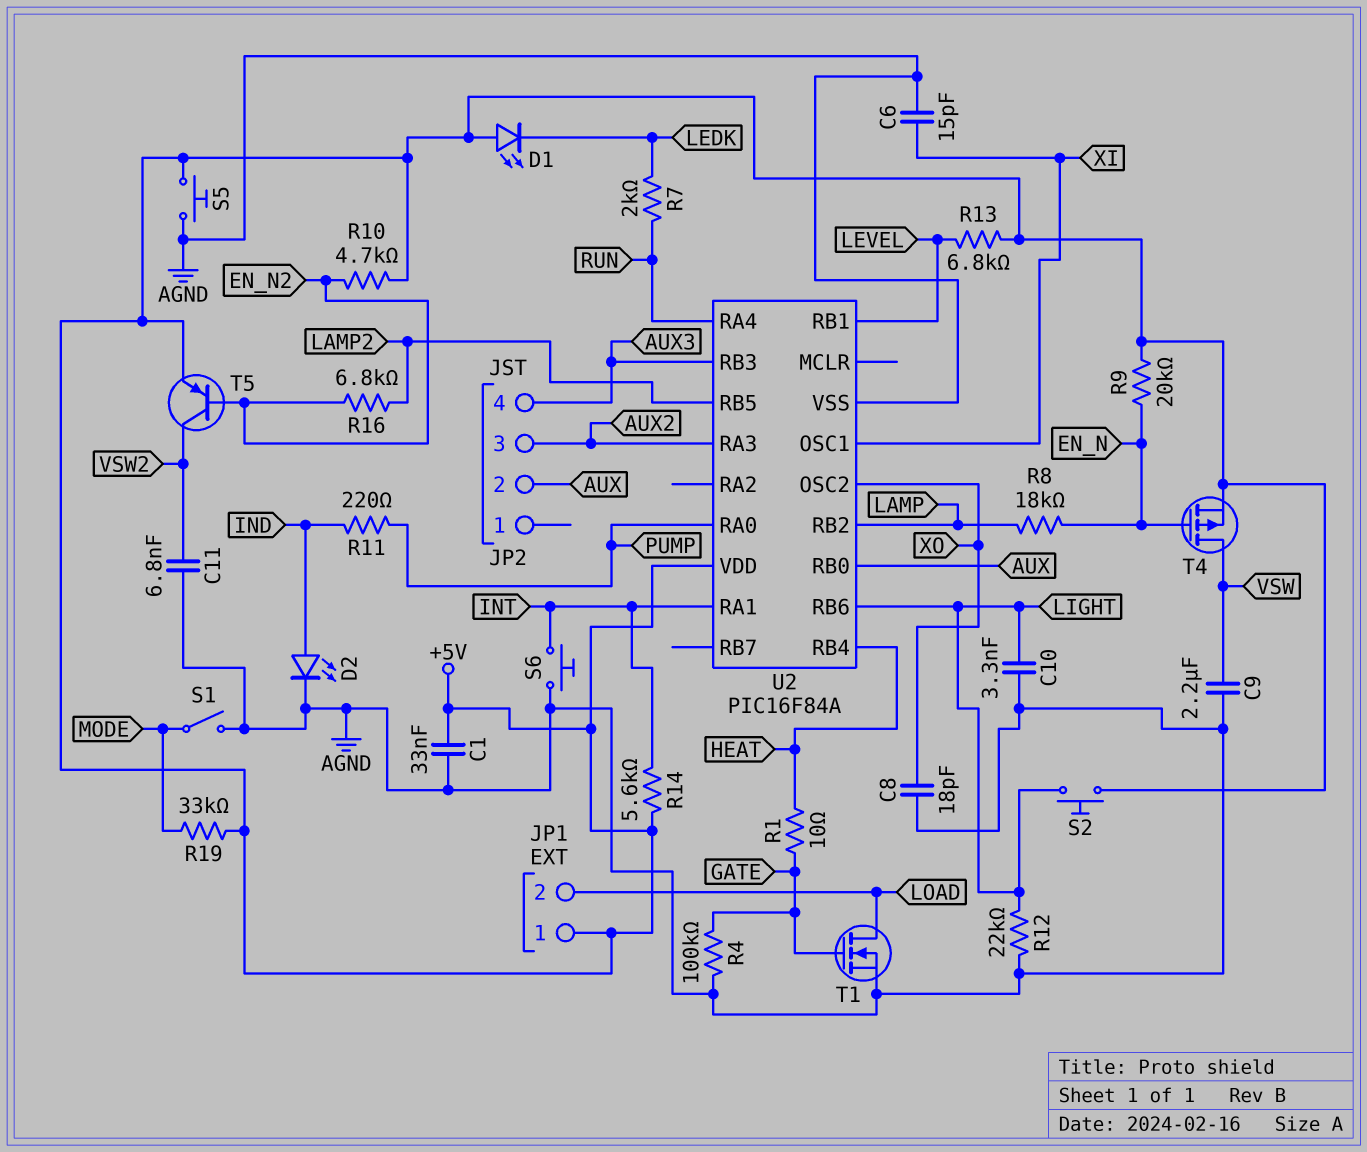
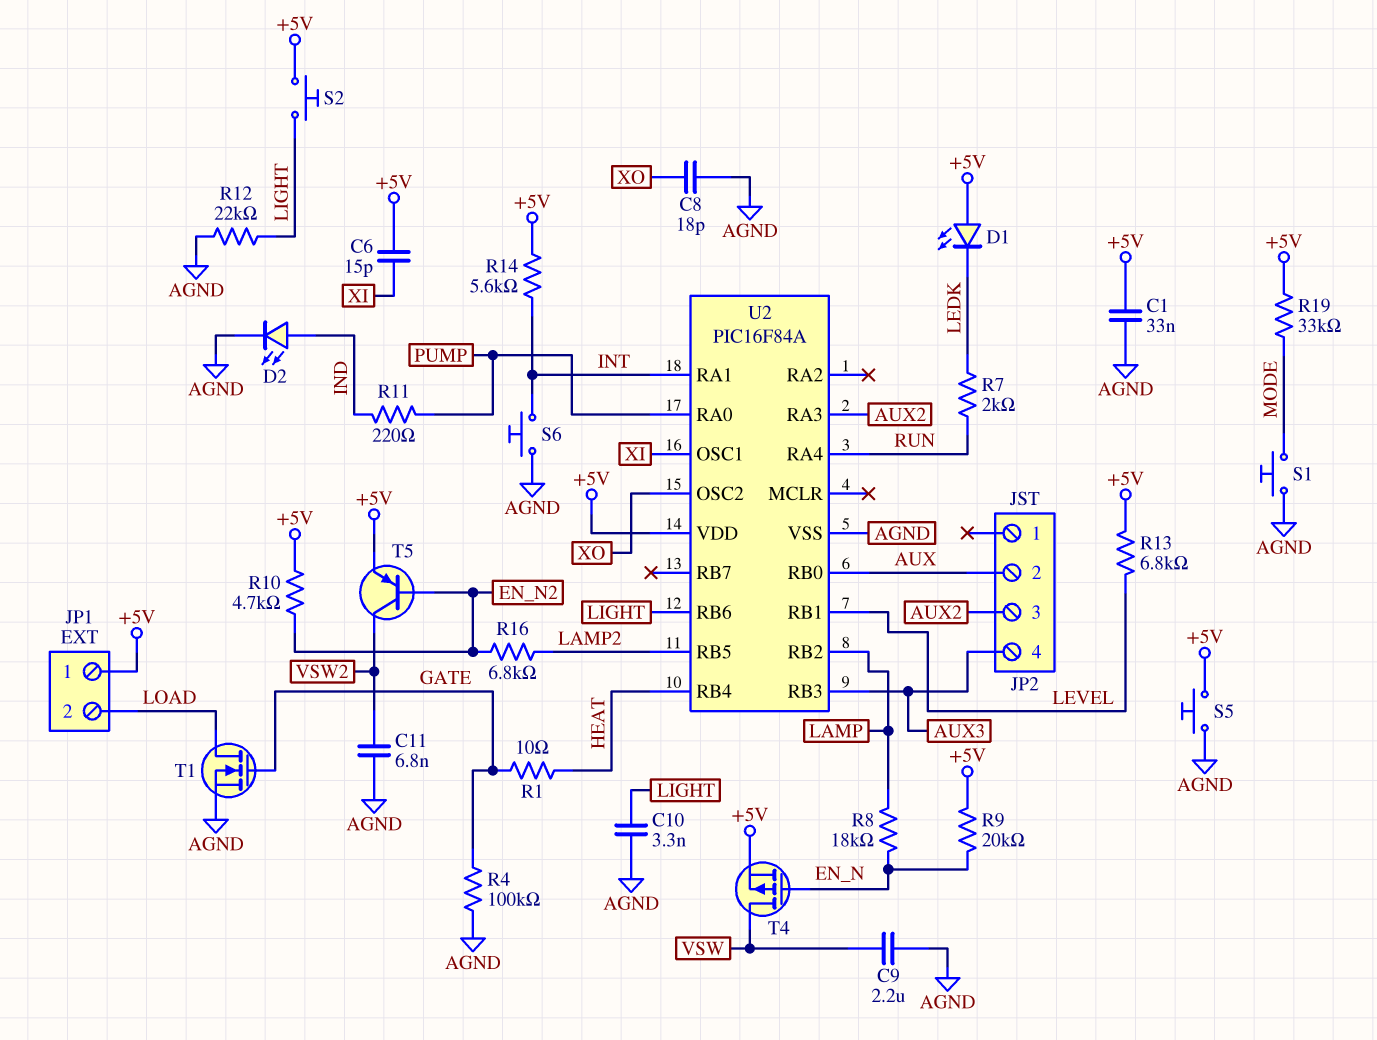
C6: 15pF (AGND, XI) -> 15pF (+5V, XI)
S1: switch (AGND, MODE) -> button (AGND, MODE)

